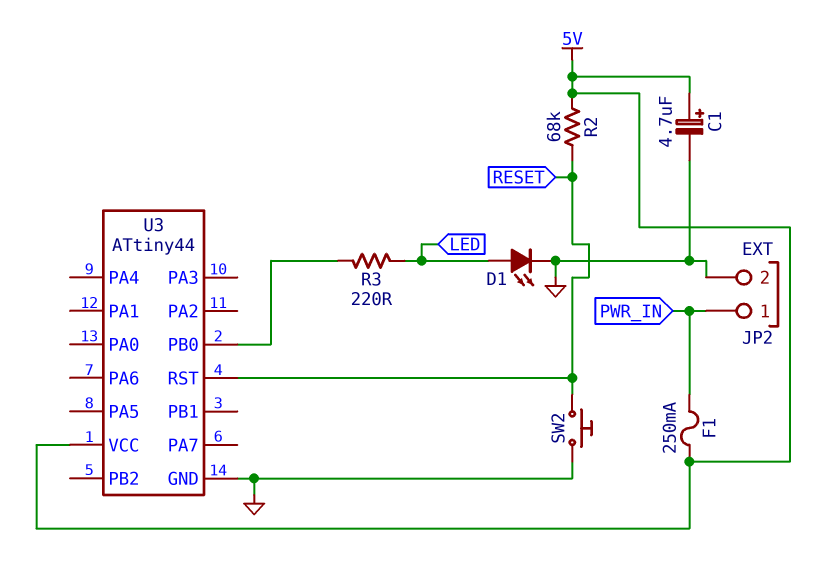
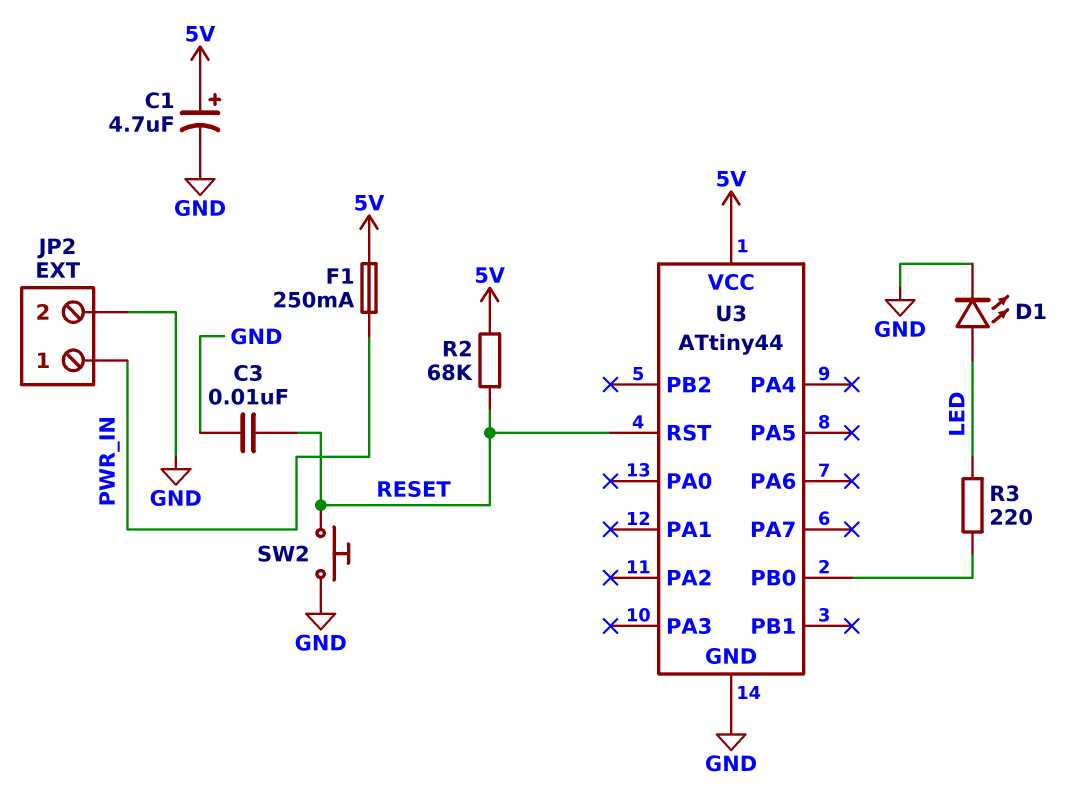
C3: none -> 10nF (GND, RESET)

